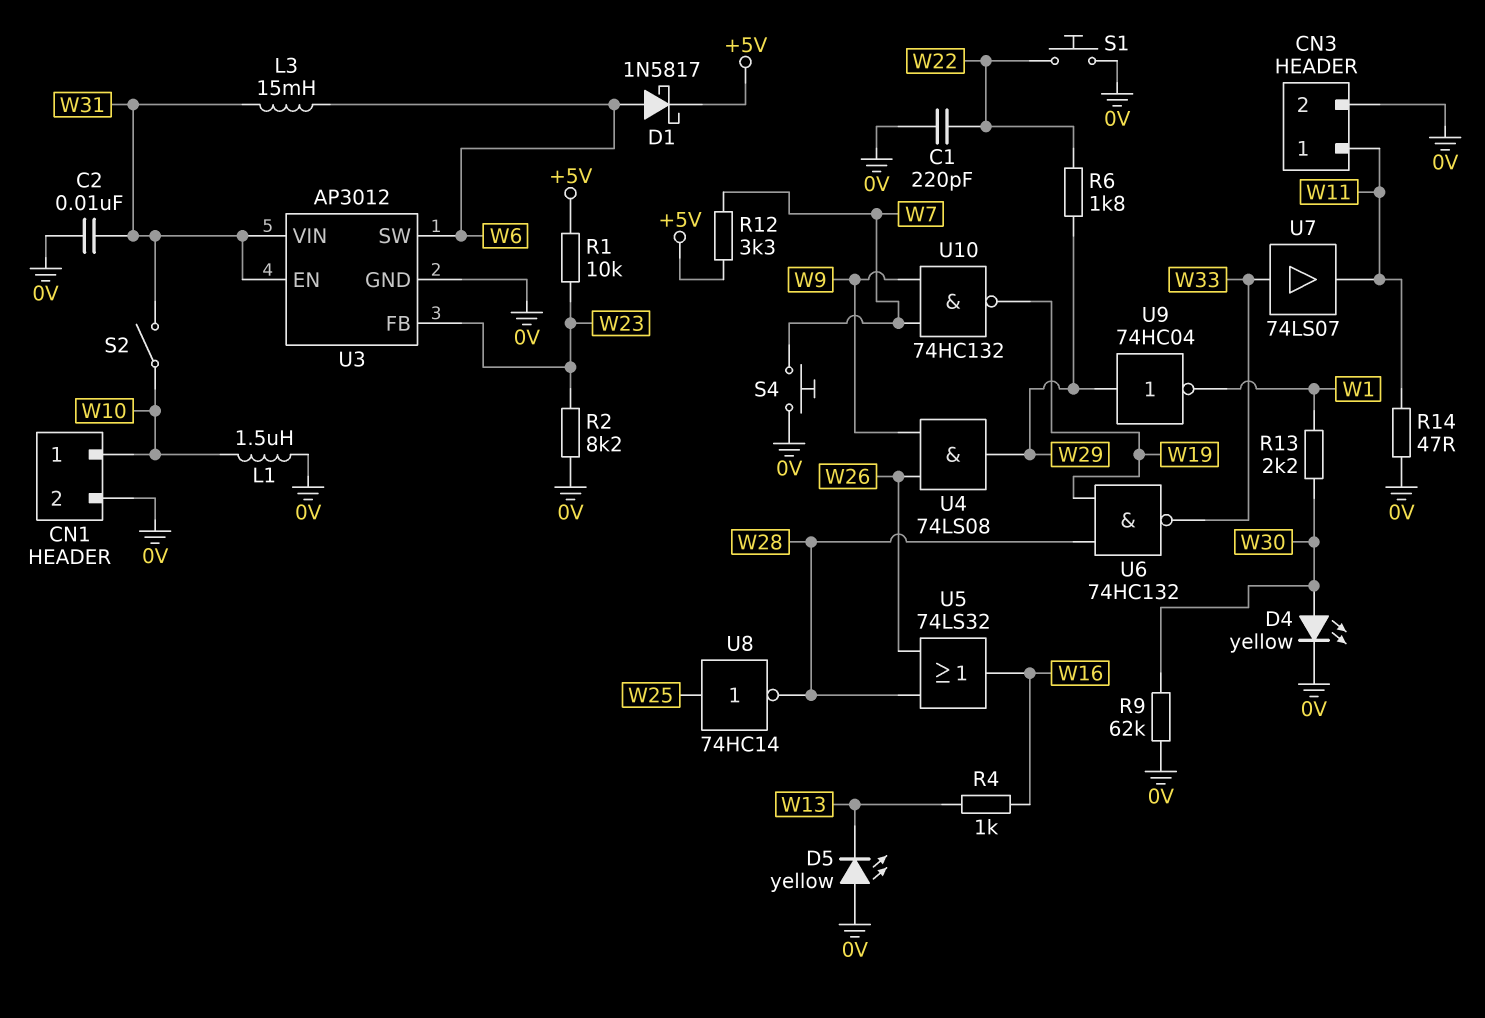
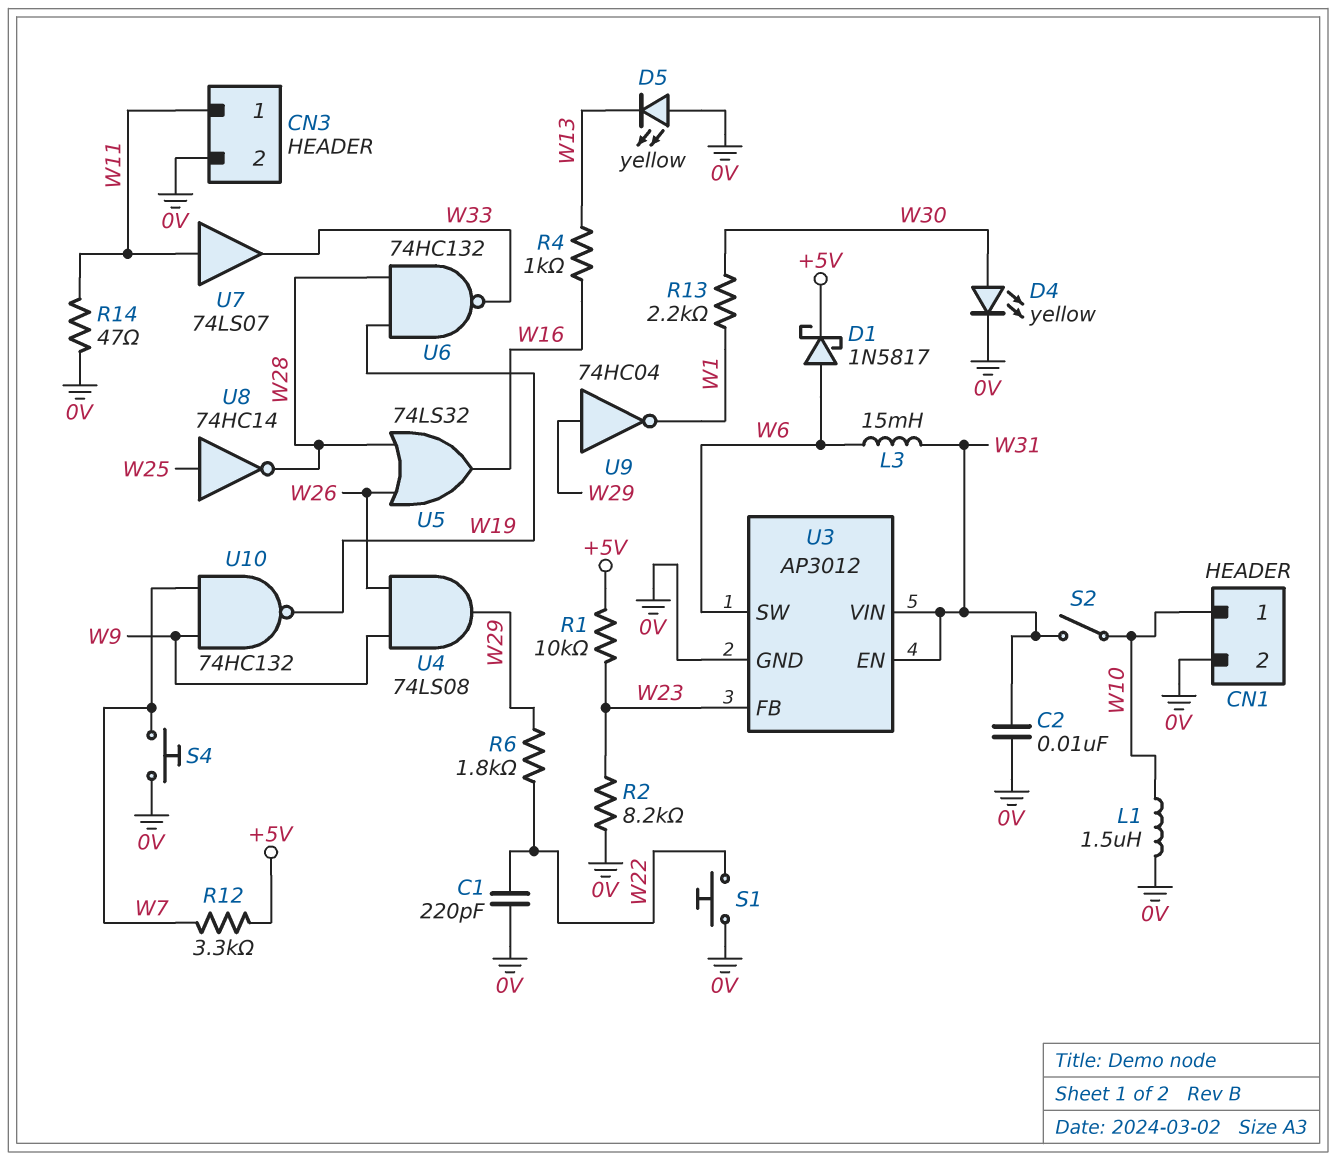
R9: 62k (0V, W30) -> none
U7: buffer 74LS07 (in W33, out W11) -> buffer 74LS07 (in W11, out W33)

